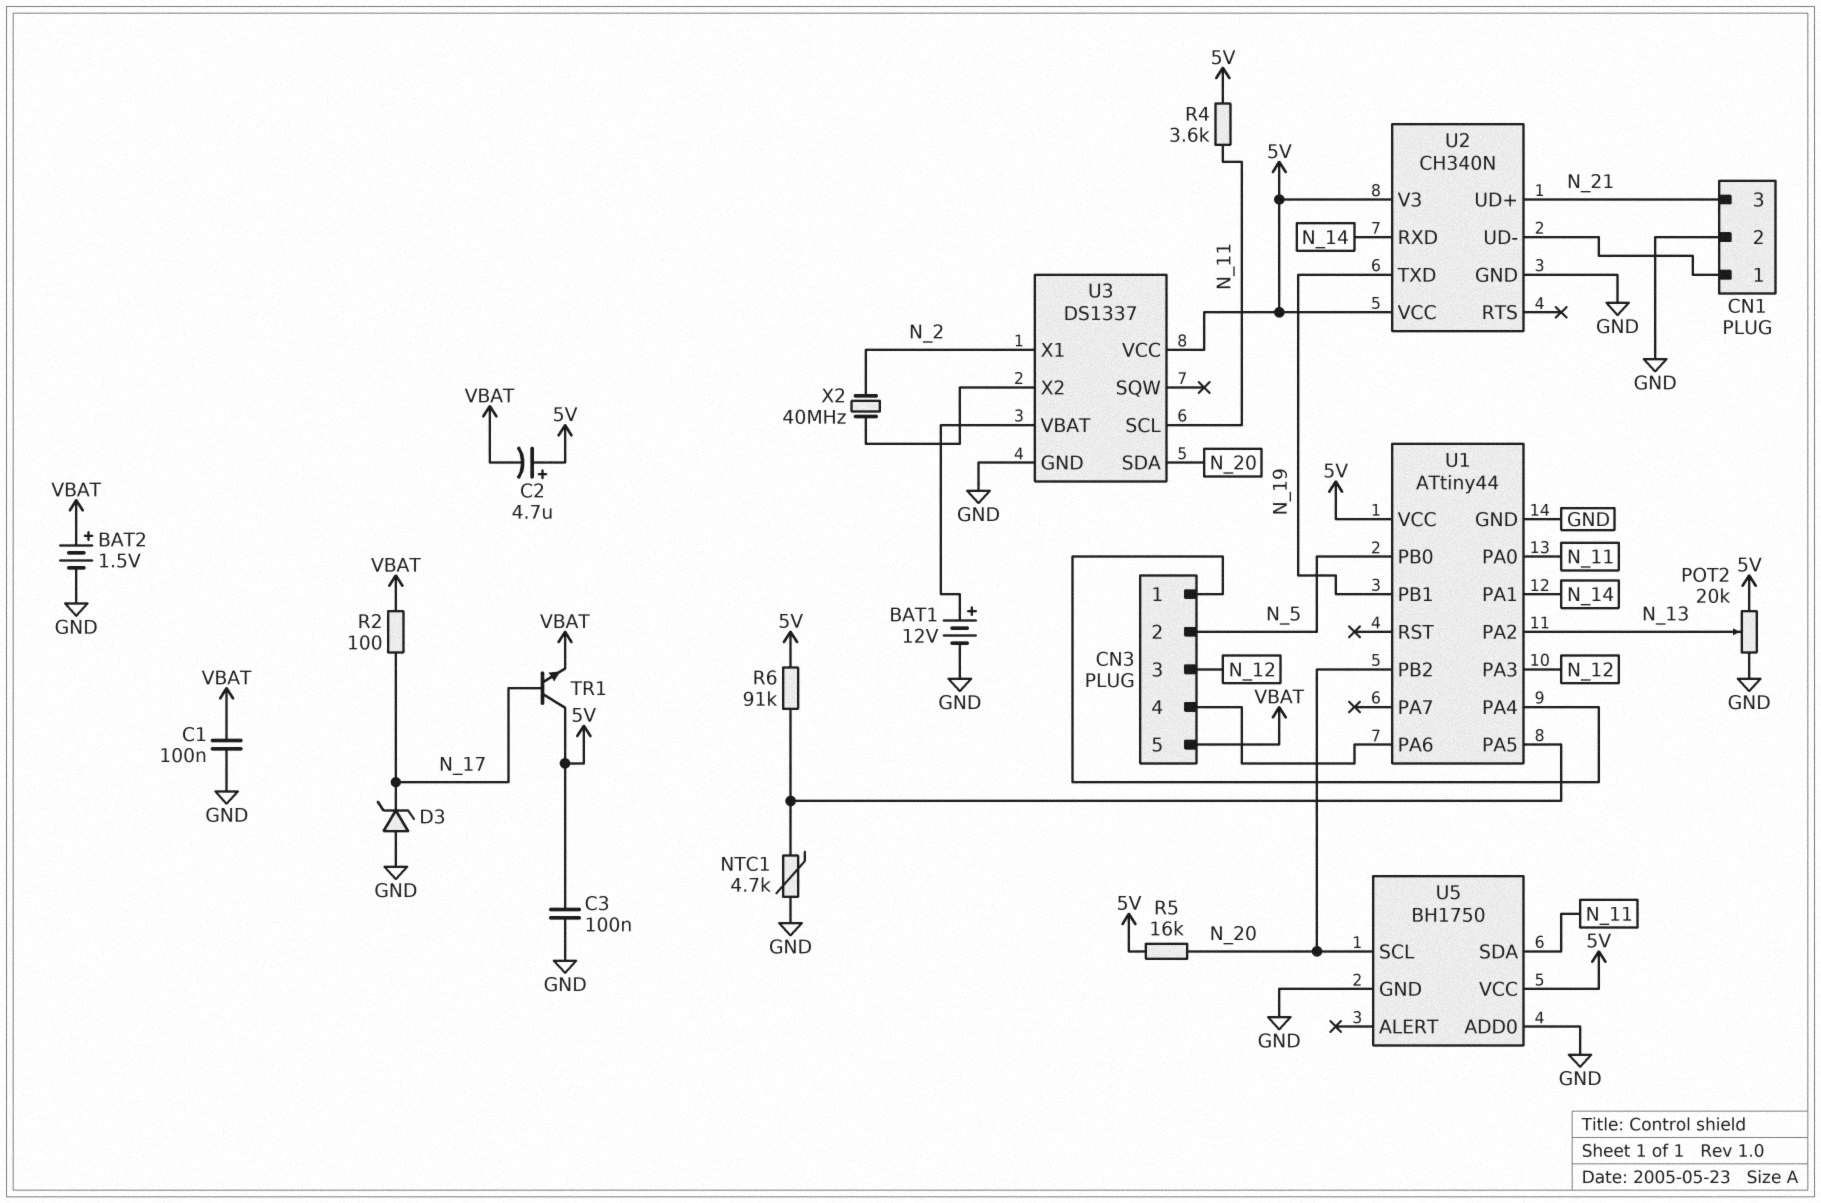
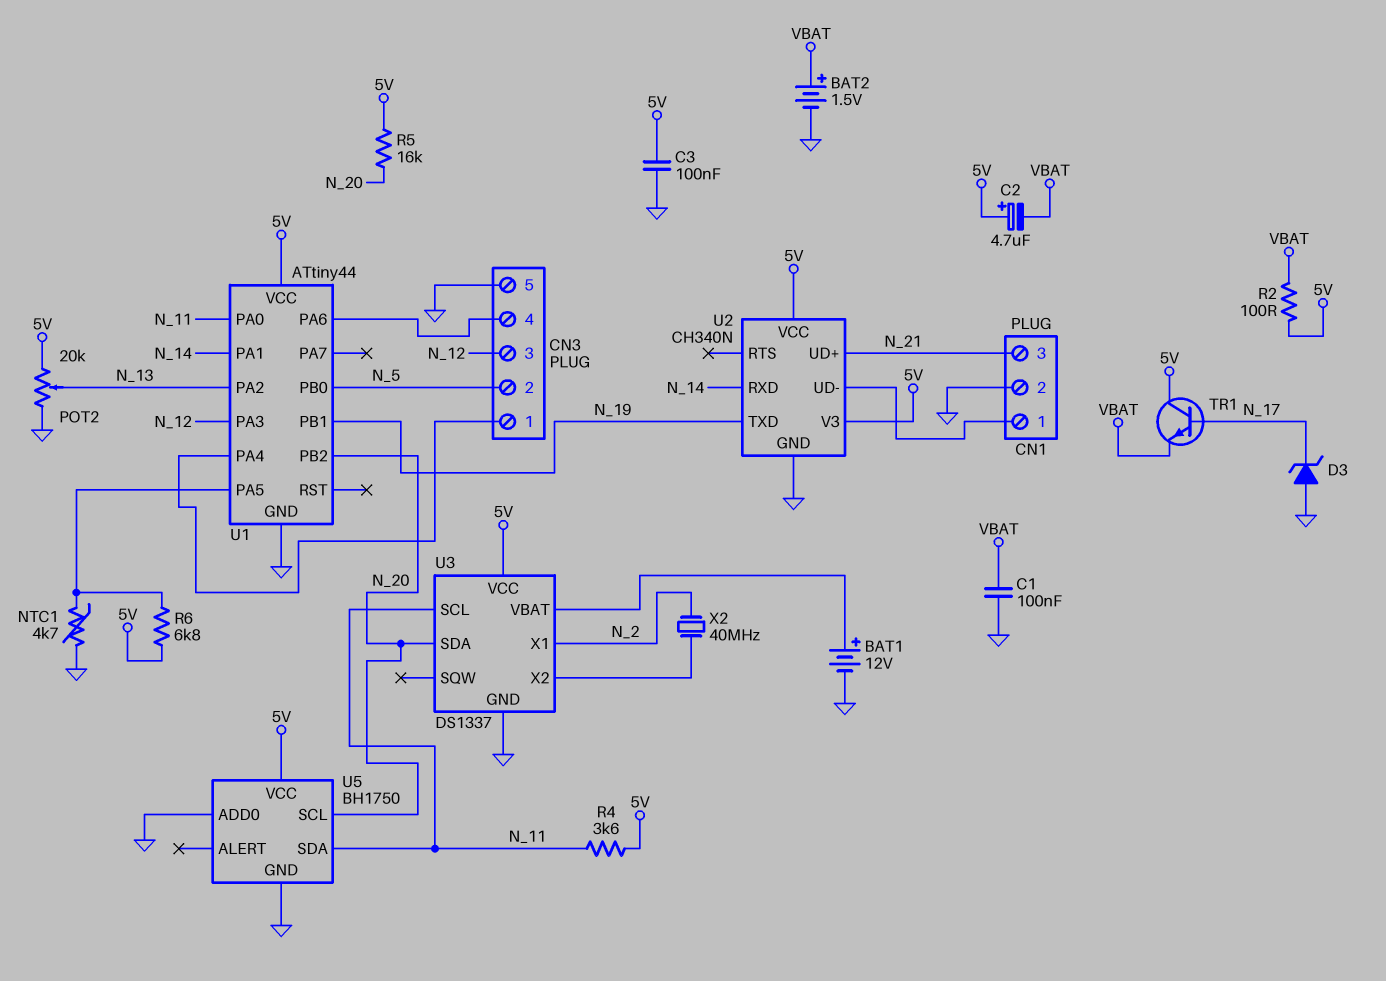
CN3 pin 5: VBAT -> GND
R2: 100 (N_17, VBAT) -> 100 (5V, VBAT)
R6: 91k (5V, U1/PA5) -> 6.8k (5V, U1/PA5)

